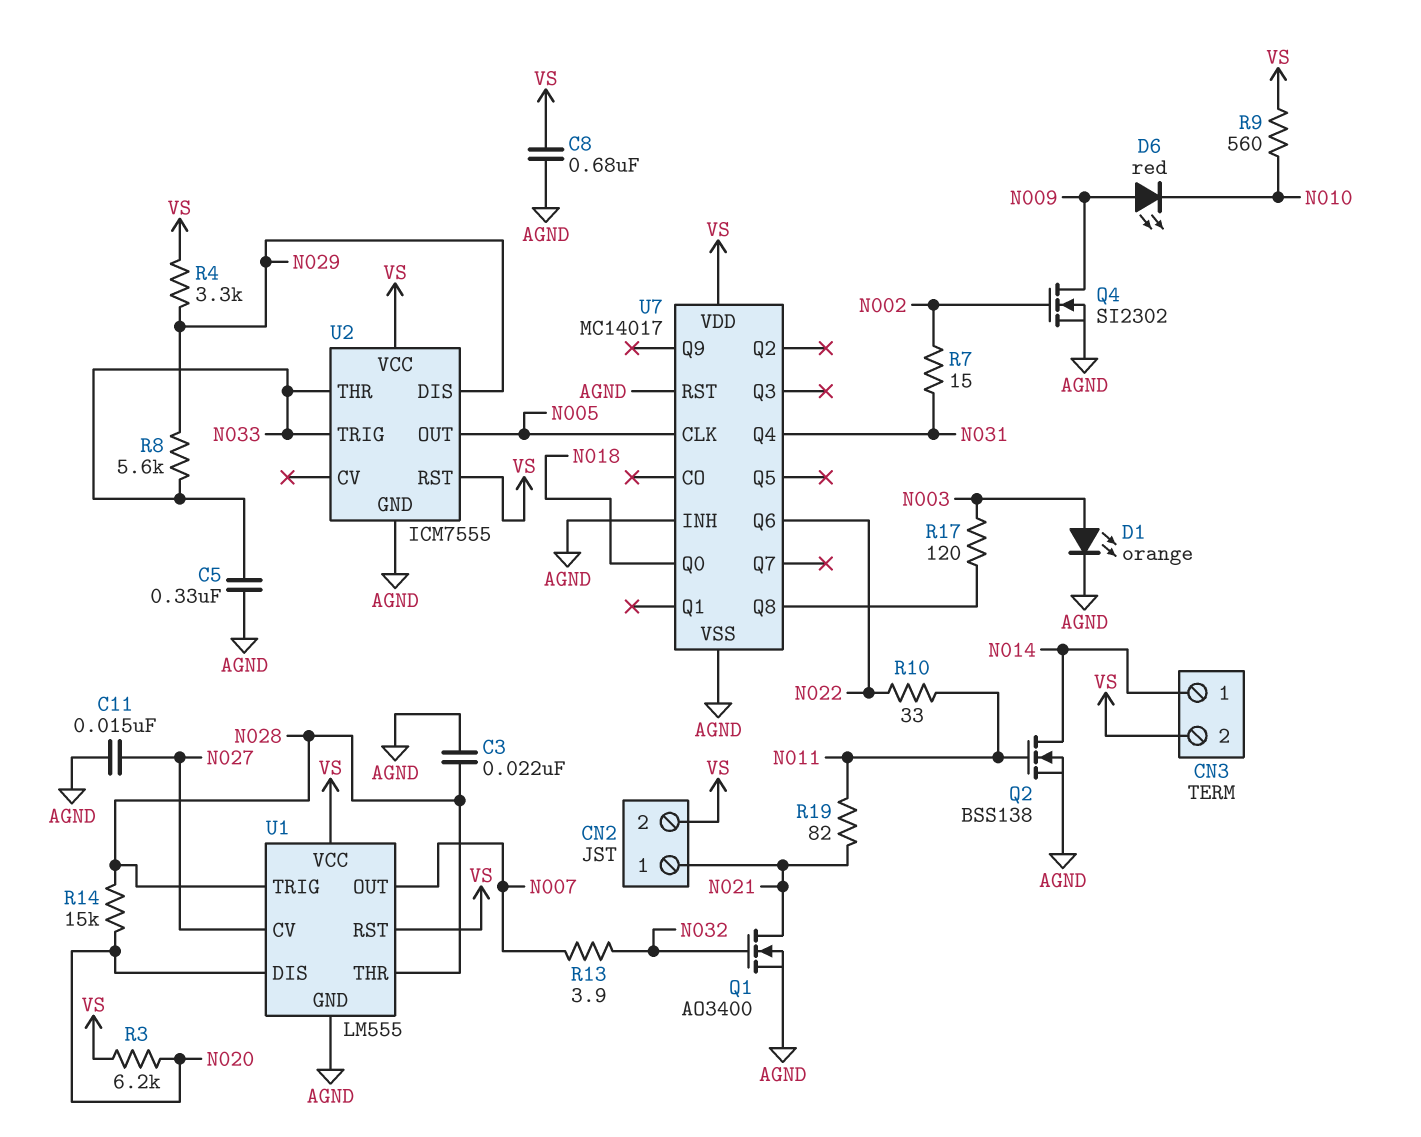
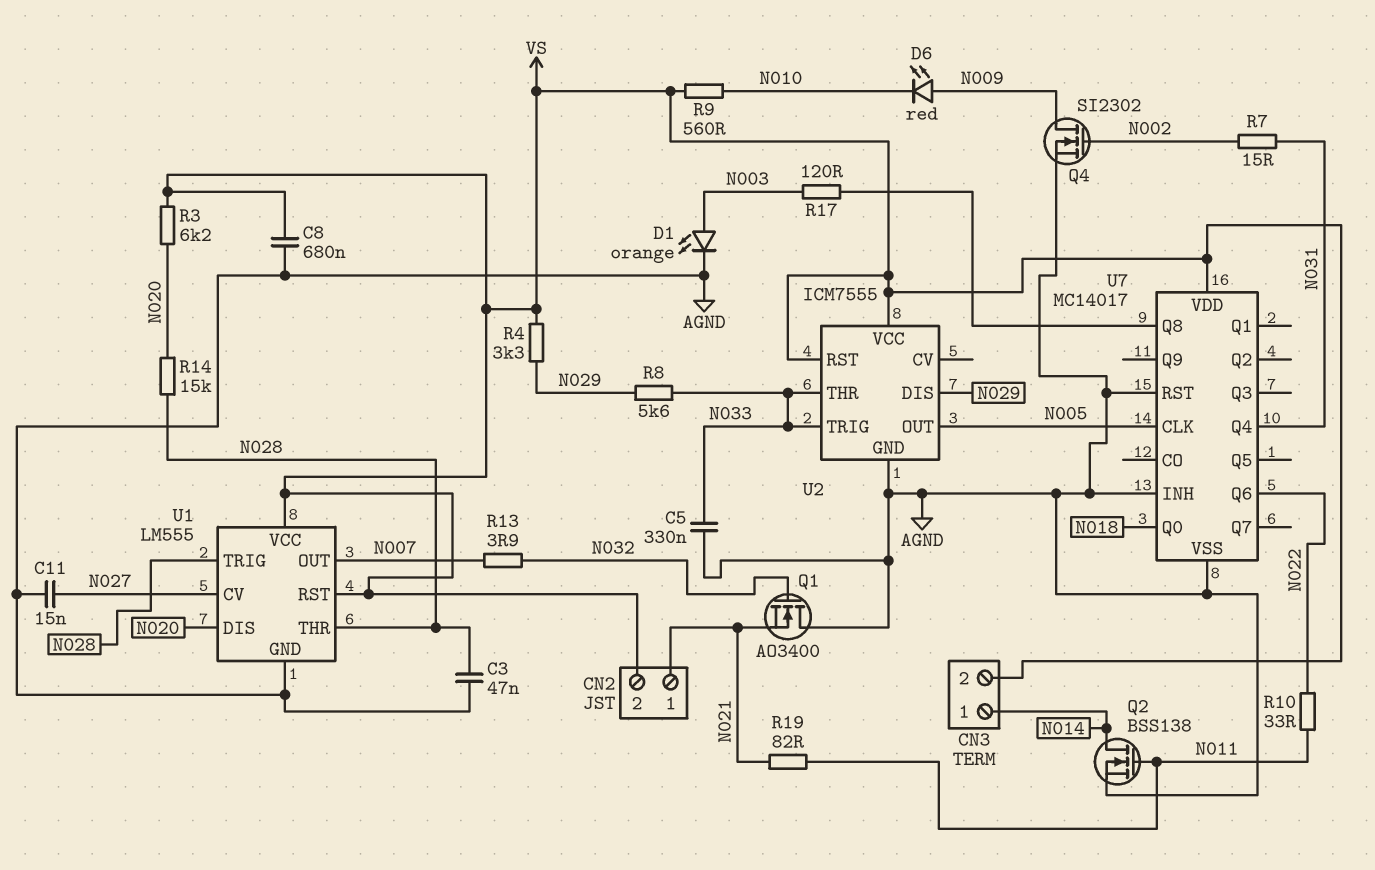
C3: 22nF (AGND, N028) -> 47nF (AGND, N028)
Q1: NMOS AO3400 (G N032, D N021, S AGND) -> NMOS AO3400 (G N032, D AGND, S N021)

